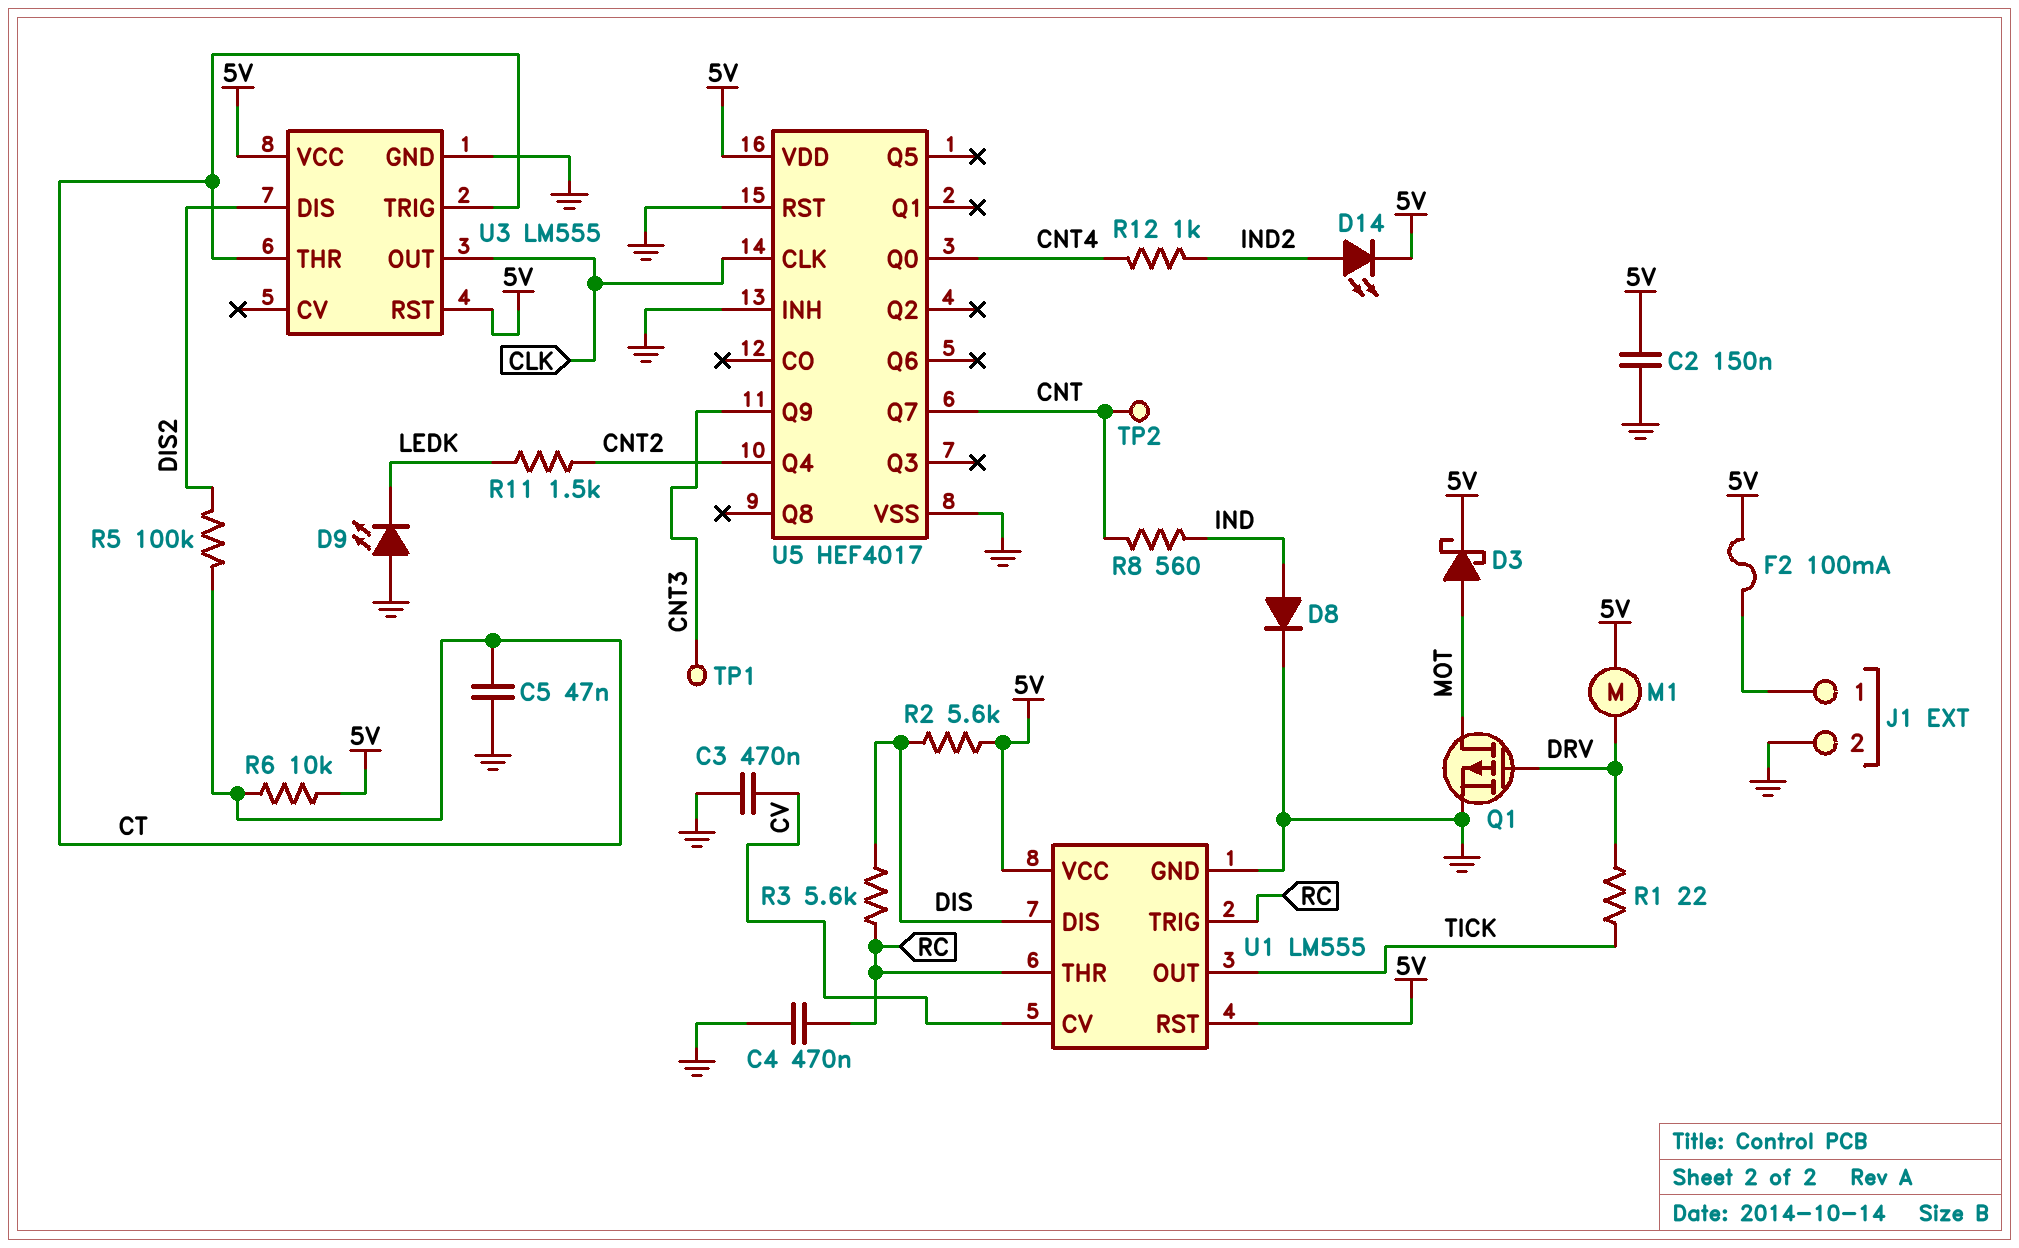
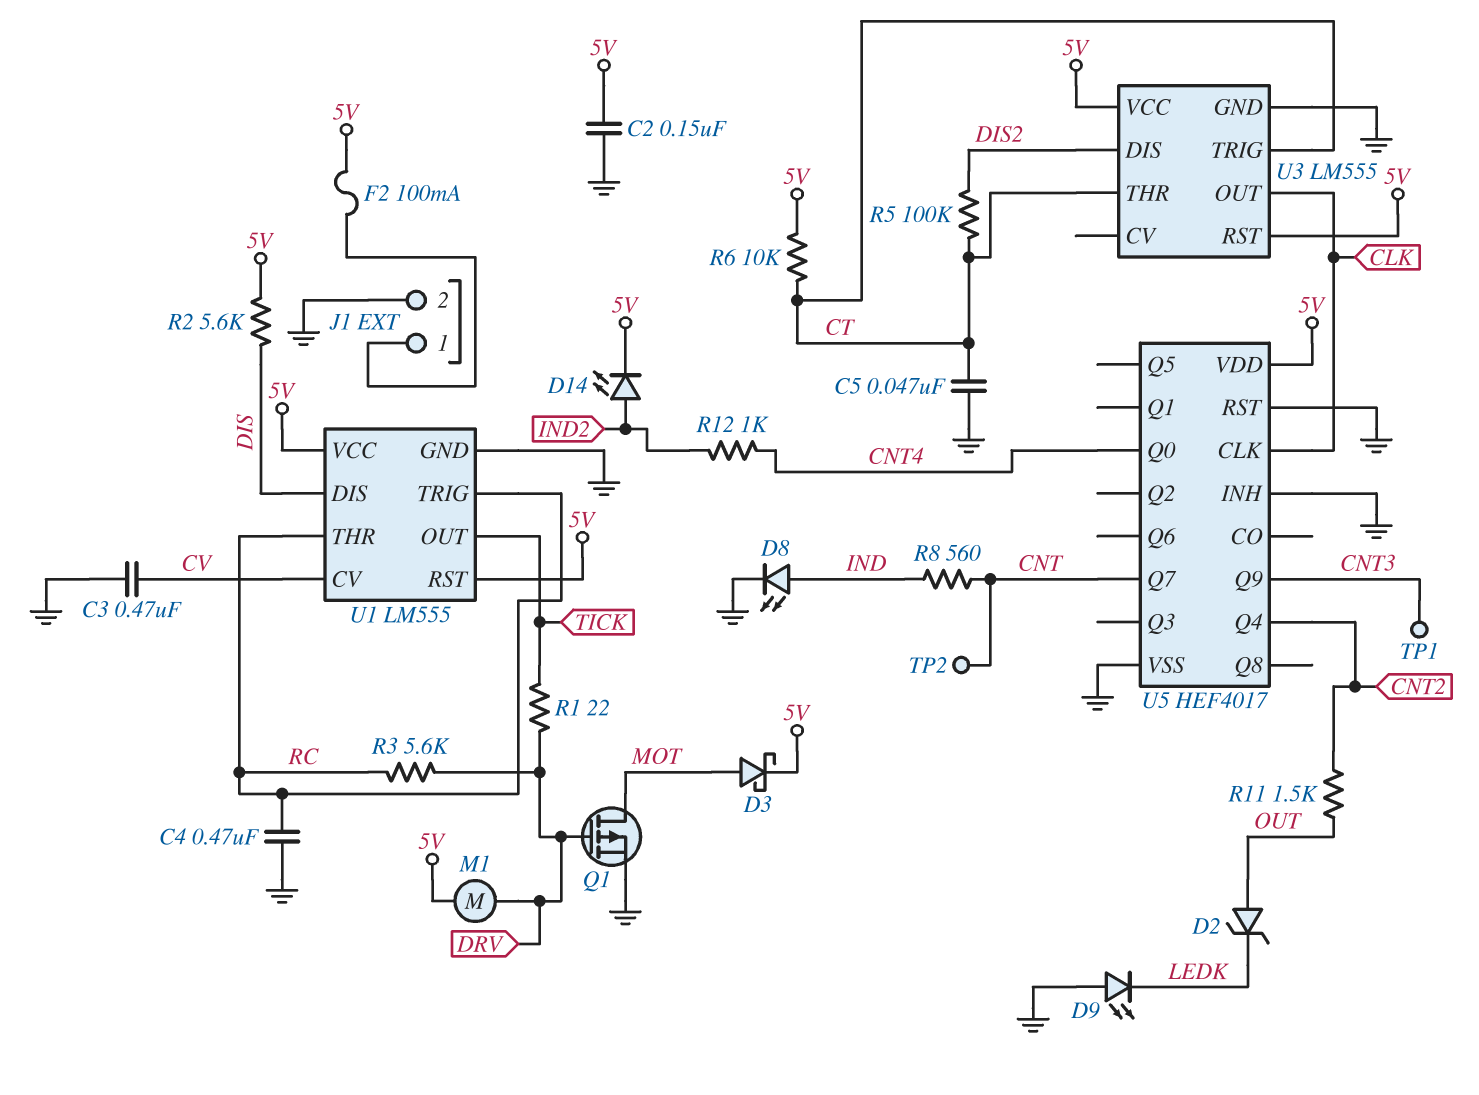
D2: none -> zener (A OUT, K LEDK)
D8: diode (A IND, K GND) -> LED (A IND, K GND)
R3: 5.6k (DIS, RC) -> 5.6k (DRV, RC)
R11: 1.5k (CNT2, LEDK) -> 1.5k (CNT2, OUT)

